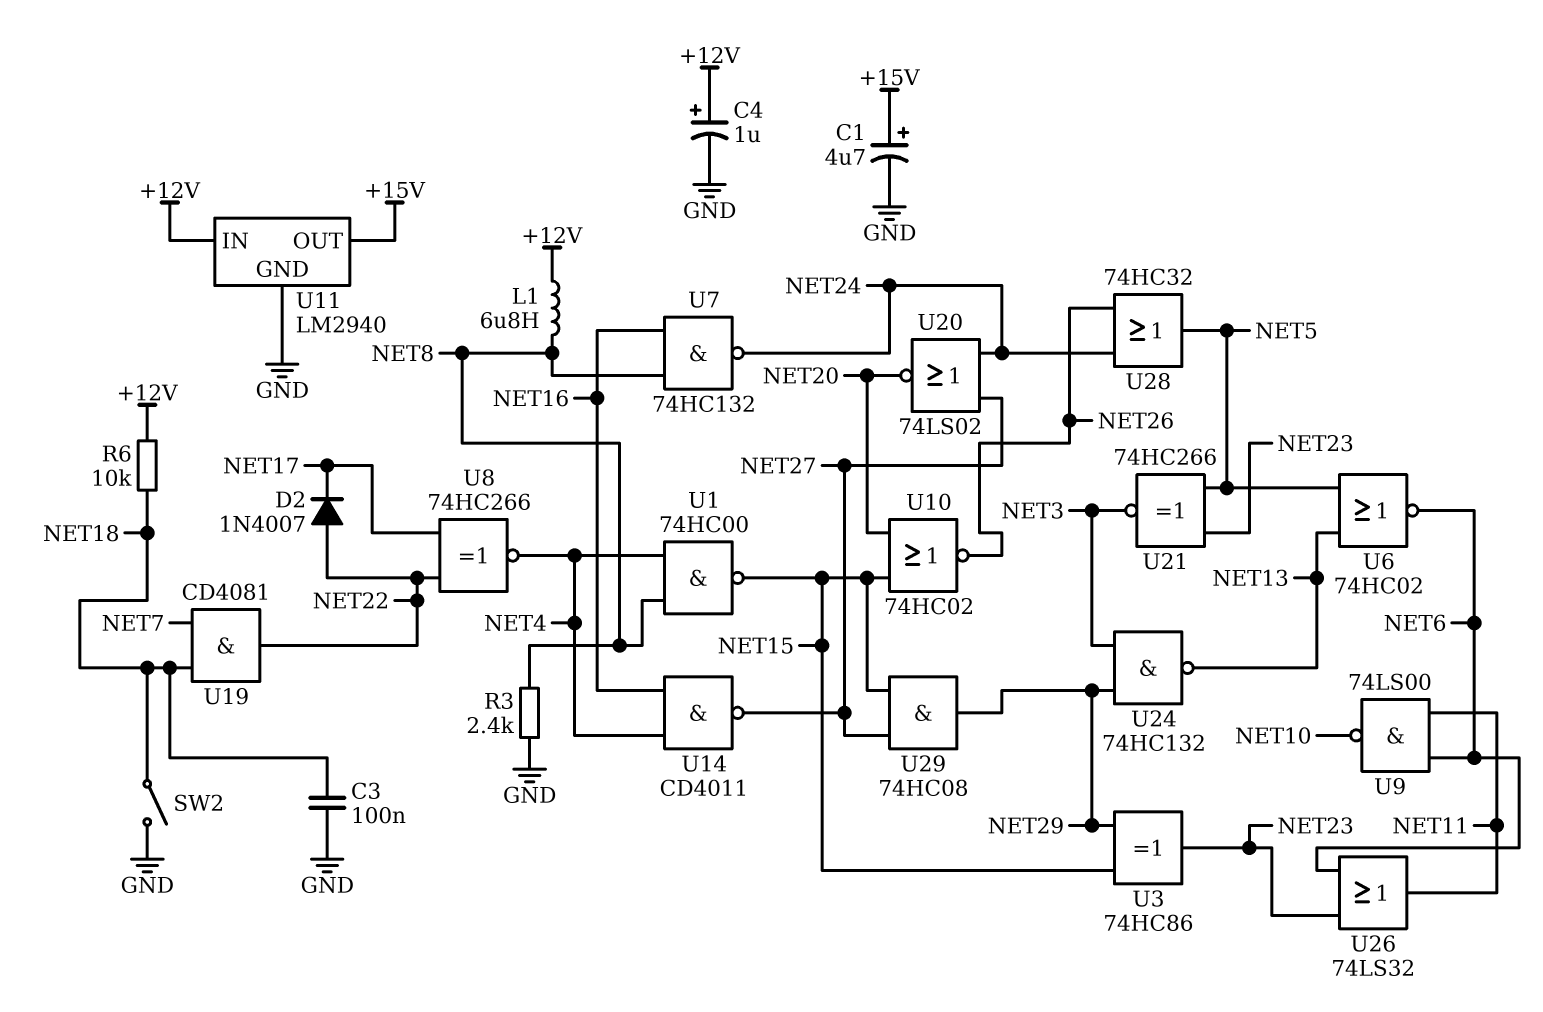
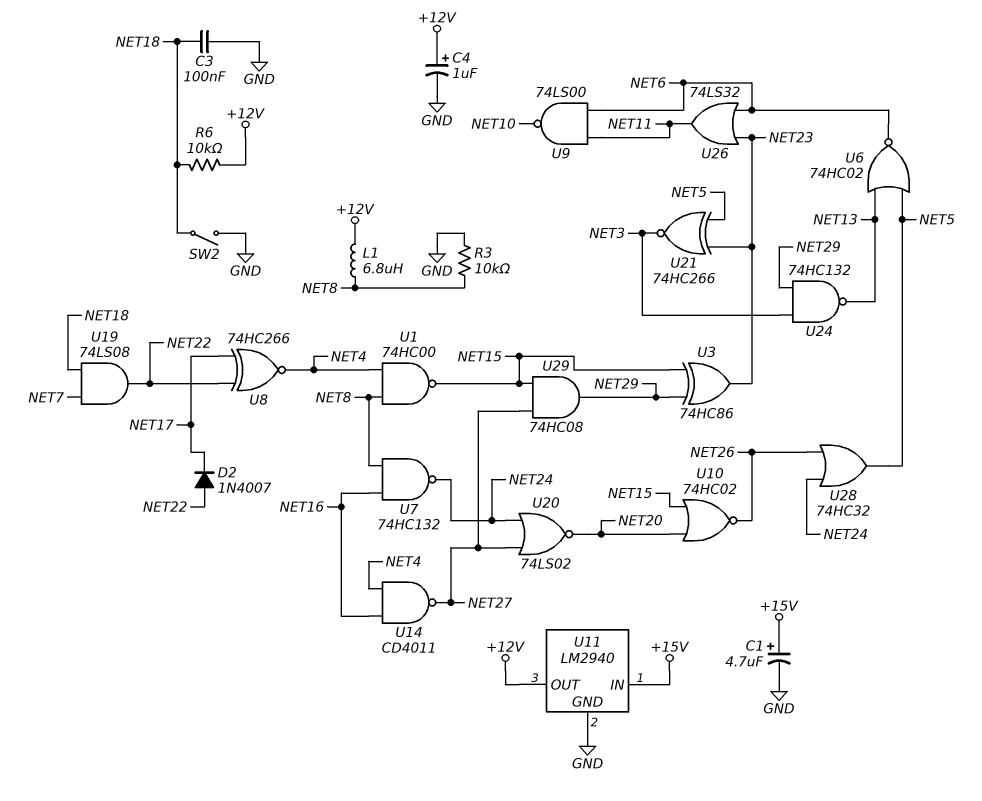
R3: 2.4k (GND, NET8) -> 10k (GND, NET8)
U11 pin IN: +12V -> +15V
U11 pin OUT: +15V -> +12V
U19: AND CD4081 (in NET7, in NET18, out NET22) -> AND 74LS08 (in NET7, in NET18, out NET22)

